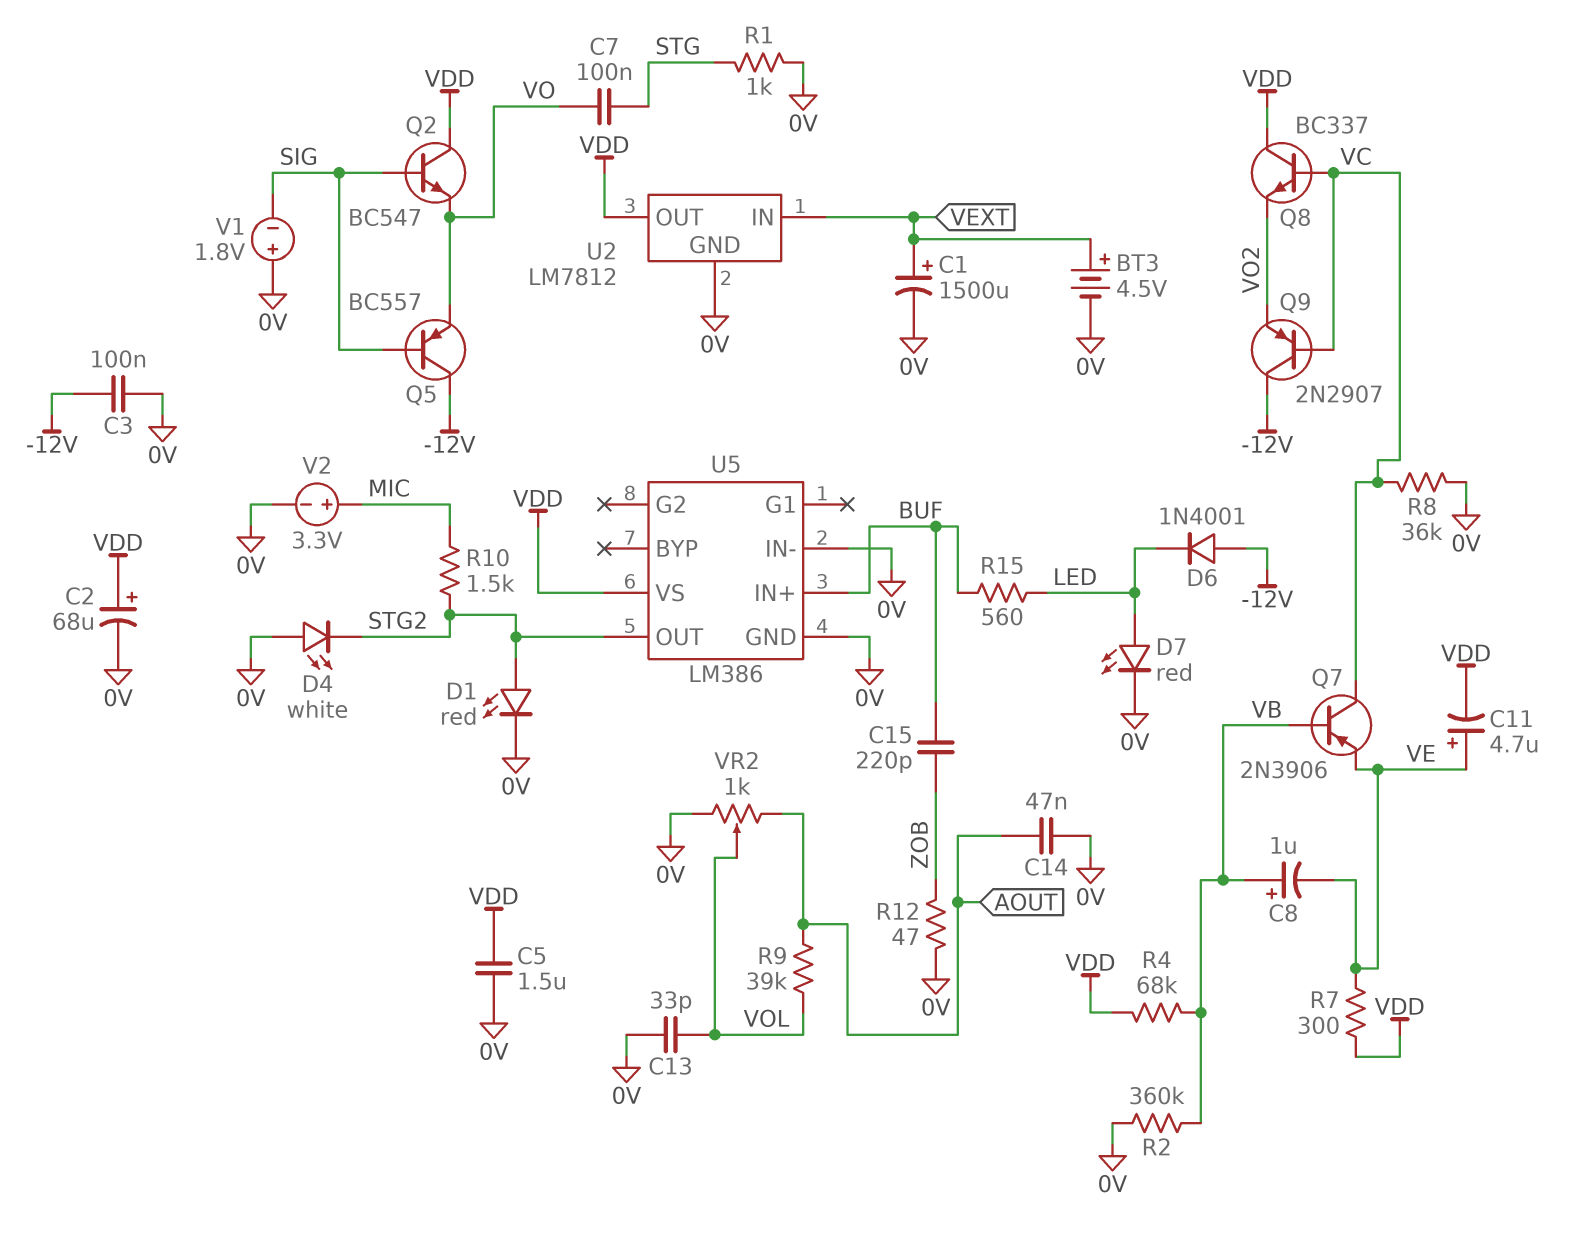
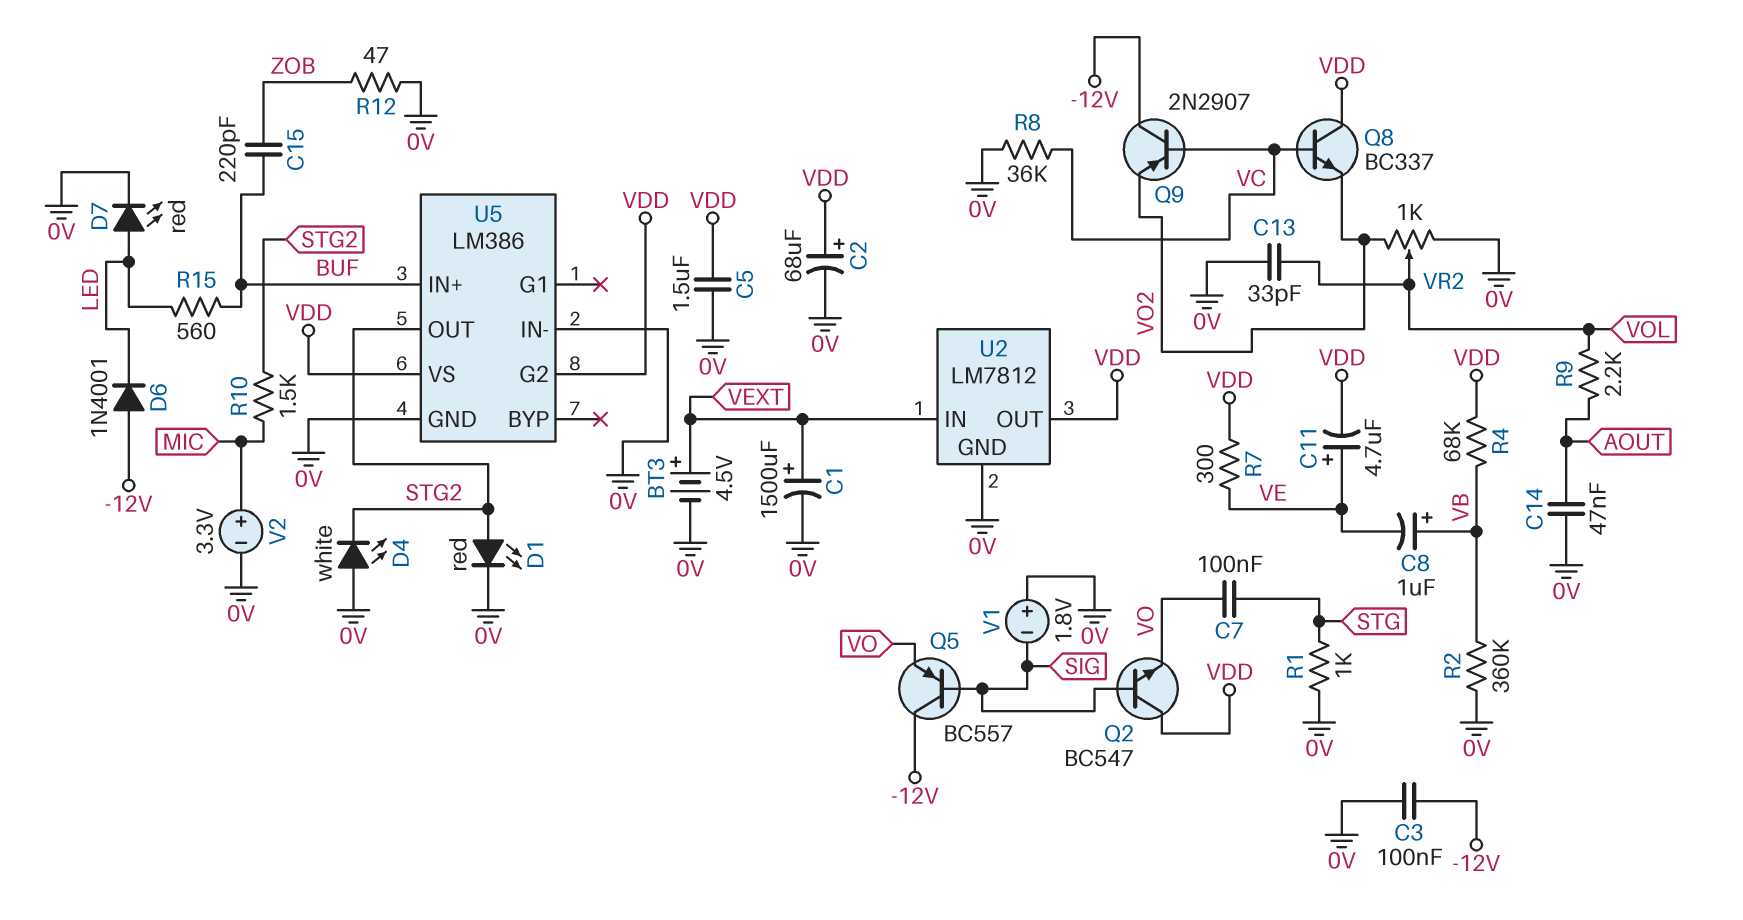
Q7: PNP 2N3906 (B VB, C VC, E VE) -> none
R9: 39k (AOUT, VOL) -> 2.2k (AOUT, VOL)
U5 pin G2: none -> VDD
VR2: 1k (0V, AOUT, wiper VOL) -> 1k (0V, VO2, wiper VOL)

